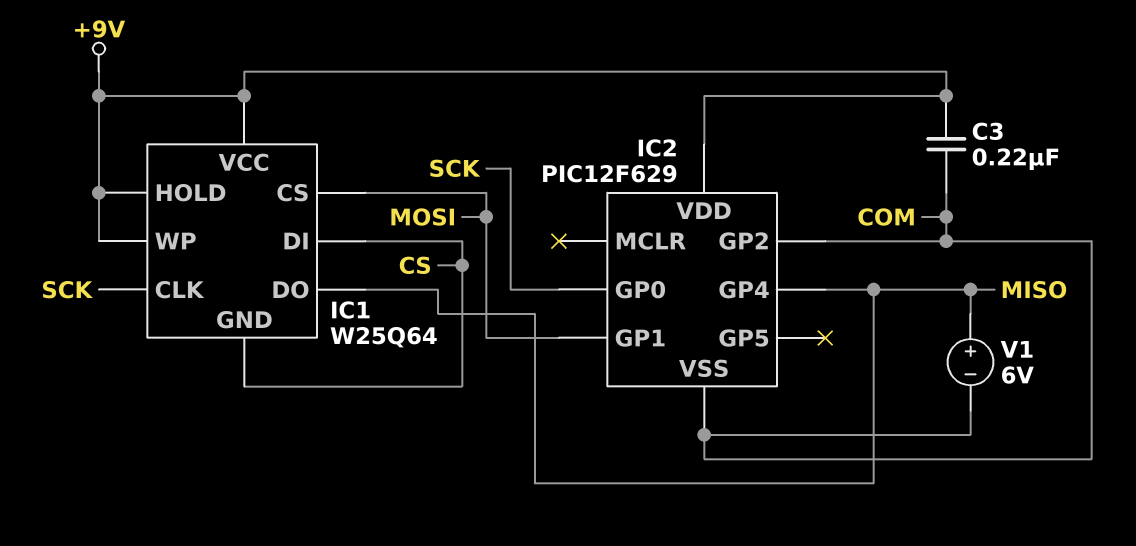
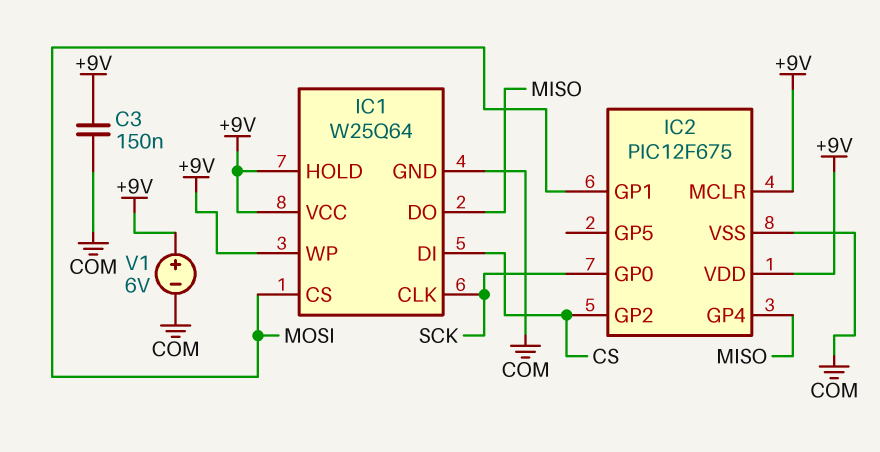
C3: 220nF (+9V, COM) -> 150nF (+9V, COM)
IC1 pin GND: CS -> COM
IC2: PIC12F629 -> PIC12F675
IC2 pin GP2: COM -> CS
IC2 pin MCLR: none -> +9V
V1: 6V (plus MISO, minus COM) -> 6V (plus +9V, minus COM)

